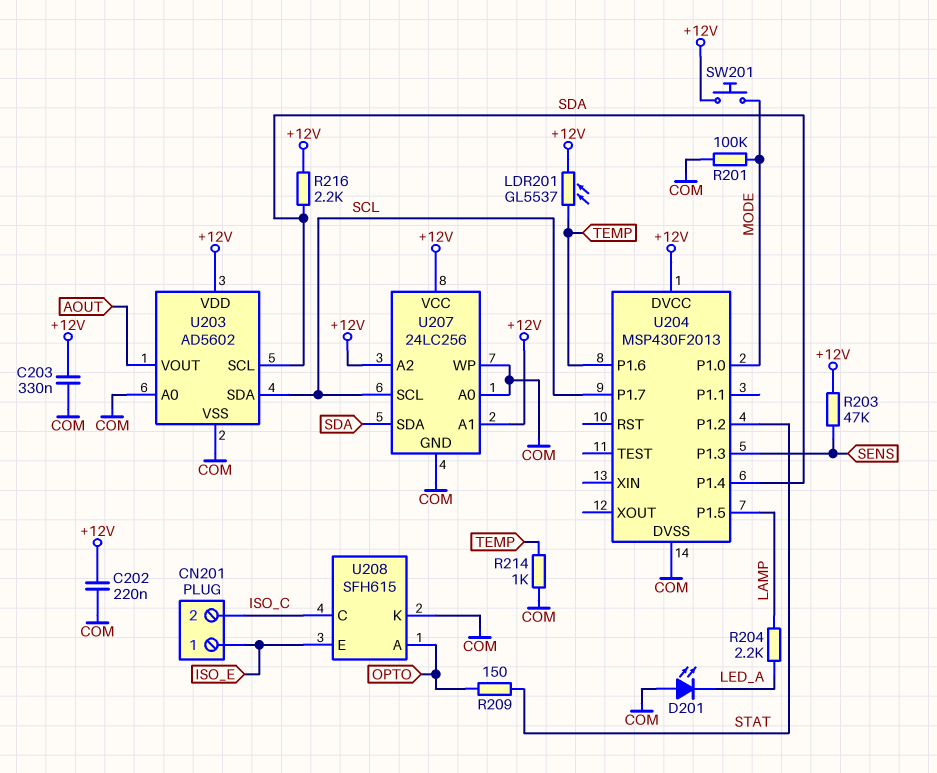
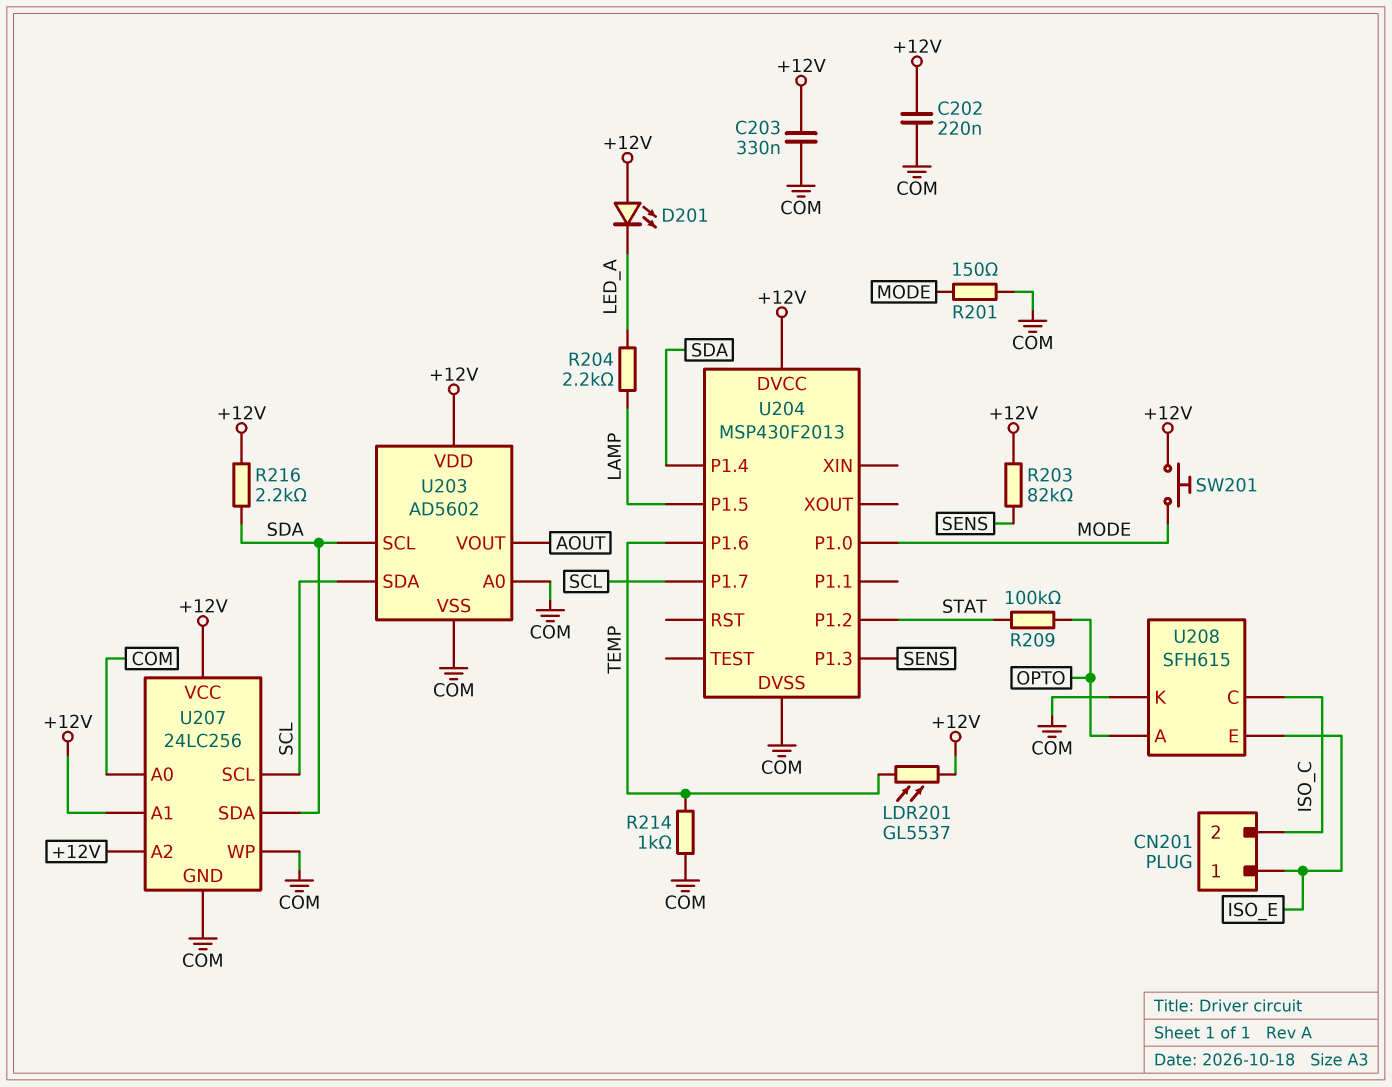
D201: LED (A COM, K LED_A) -> LED (A +12V, K LED_A)
R201: 100k (COM, MODE) -> 150 (COM, MODE)
R203: 47k (+12V, SENS) -> 82k (+12V, SENS)
R209: 150 (OPTO, STAT) -> 100k (OPTO, STAT)

